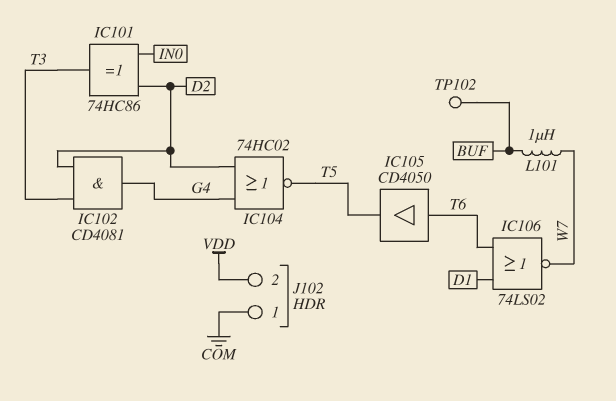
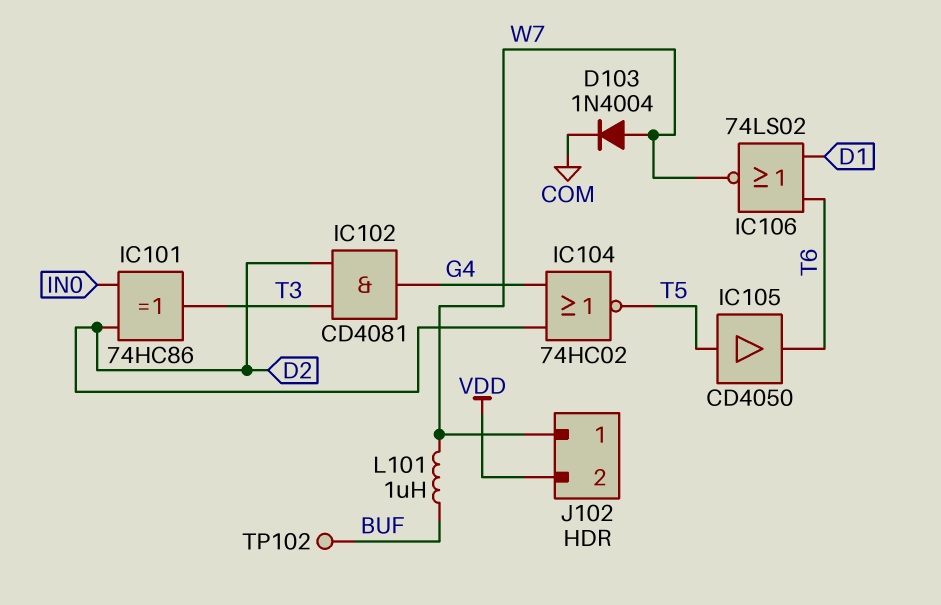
D103: none -> diode 1N4004 (A W7, K COM)
IC105: buffer CD4050 (in T6, out T5) -> buffer CD4050 (in T5, out T6)
J102 pin 1: COM -> W7

